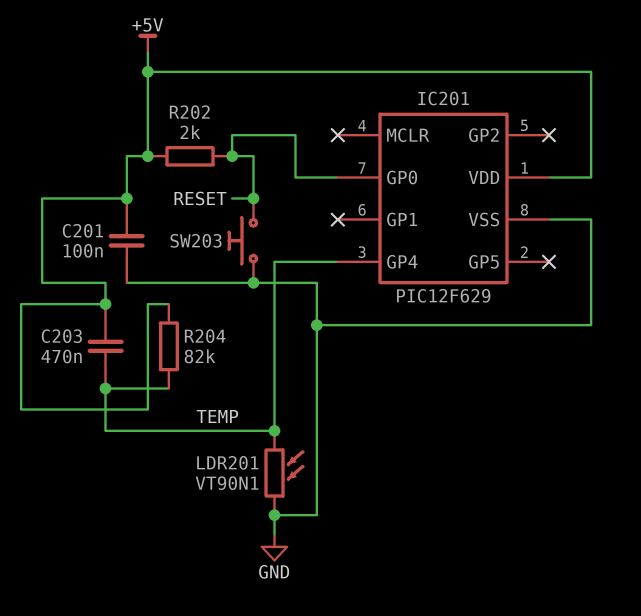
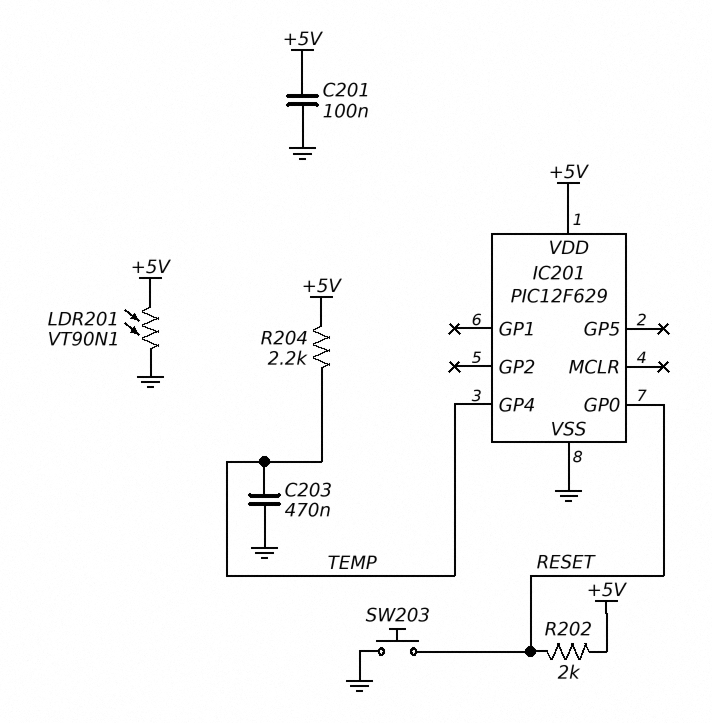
C203: 470nF (+5V, TEMP) -> 470nF (GND, TEMP)
LDR201: VT90N1 (GND, TEMP) -> VT90N1 (+5V, GND)
R204: 82k (+5V, TEMP) -> 2.2k (+5V, TEMP)

